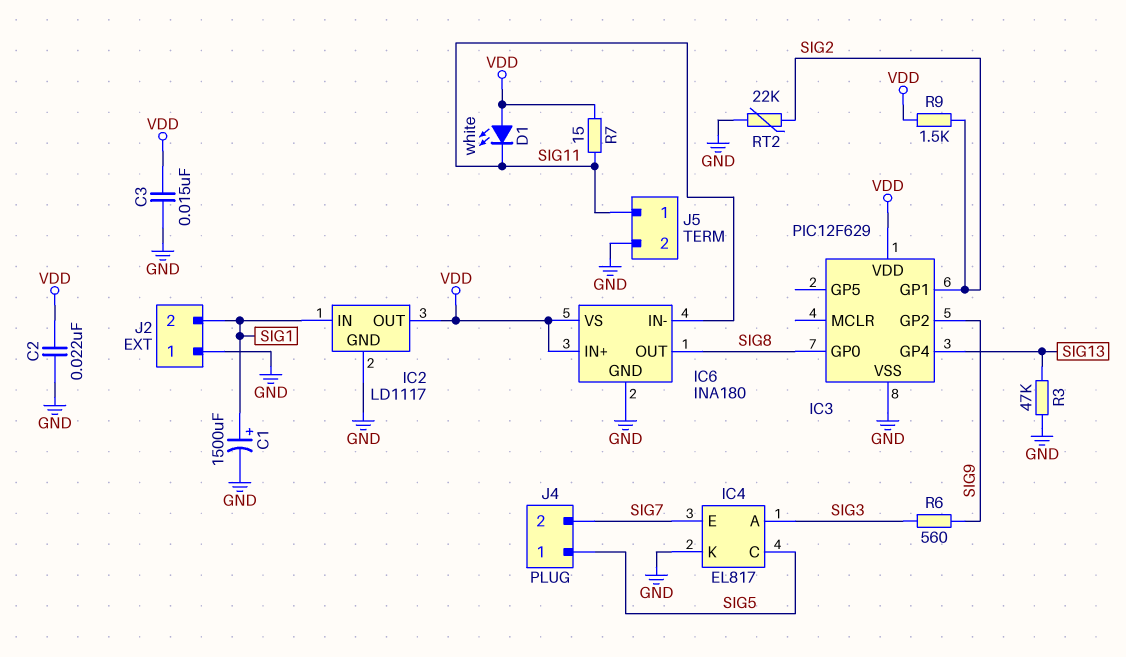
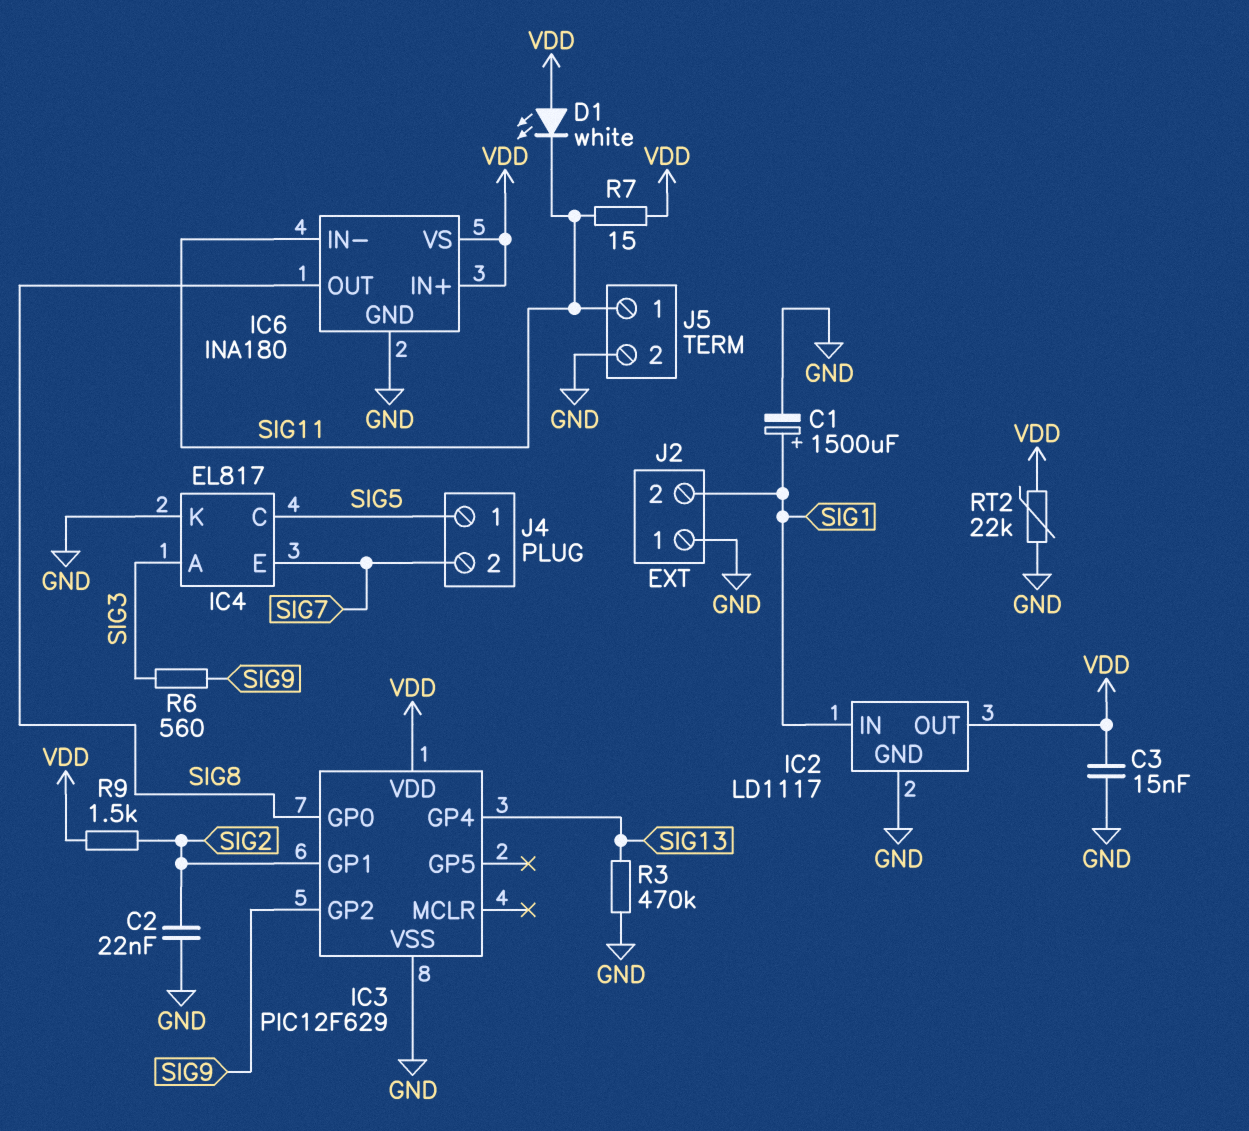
C2: 22nF (GND, VDD) -> 22nF (GND, SIG2)
R3: 47k (GND, SIG13) -> 470k (GND, SIG13)
RT2: 22k (GND, SIG2) -> 22k (GND, VDD)

